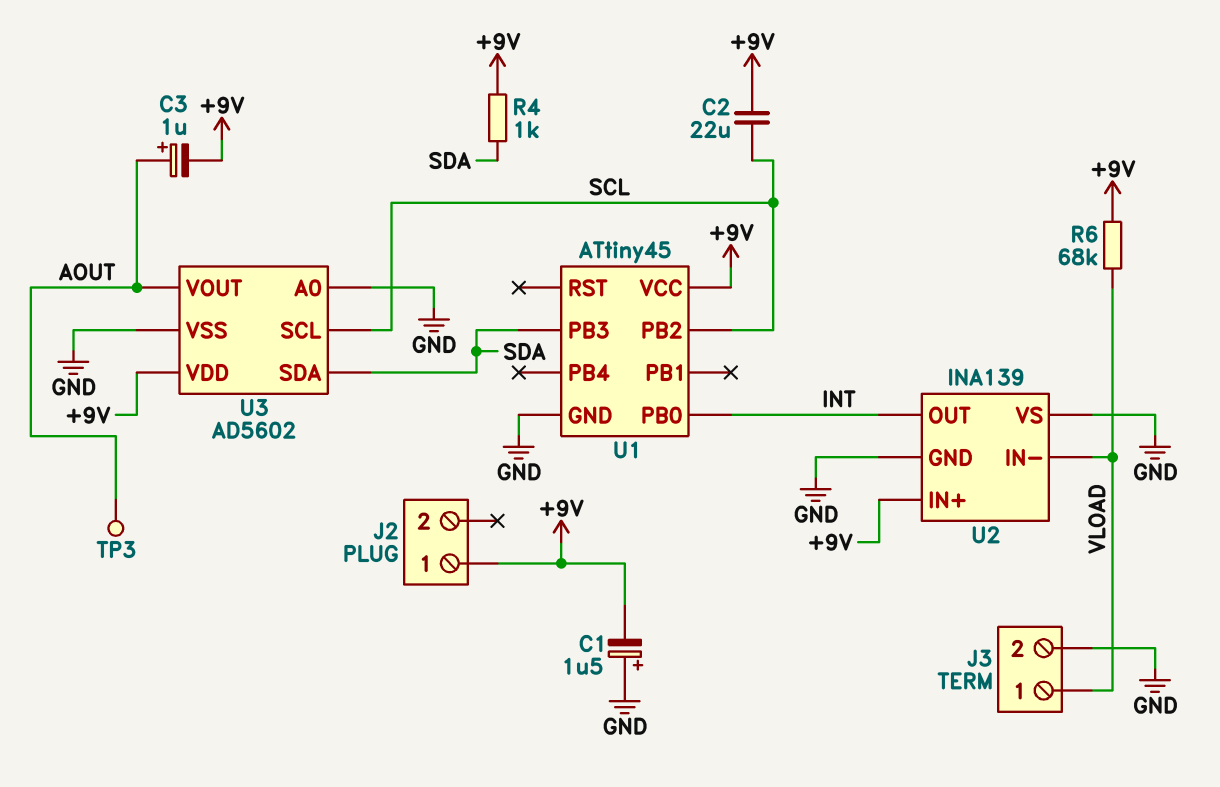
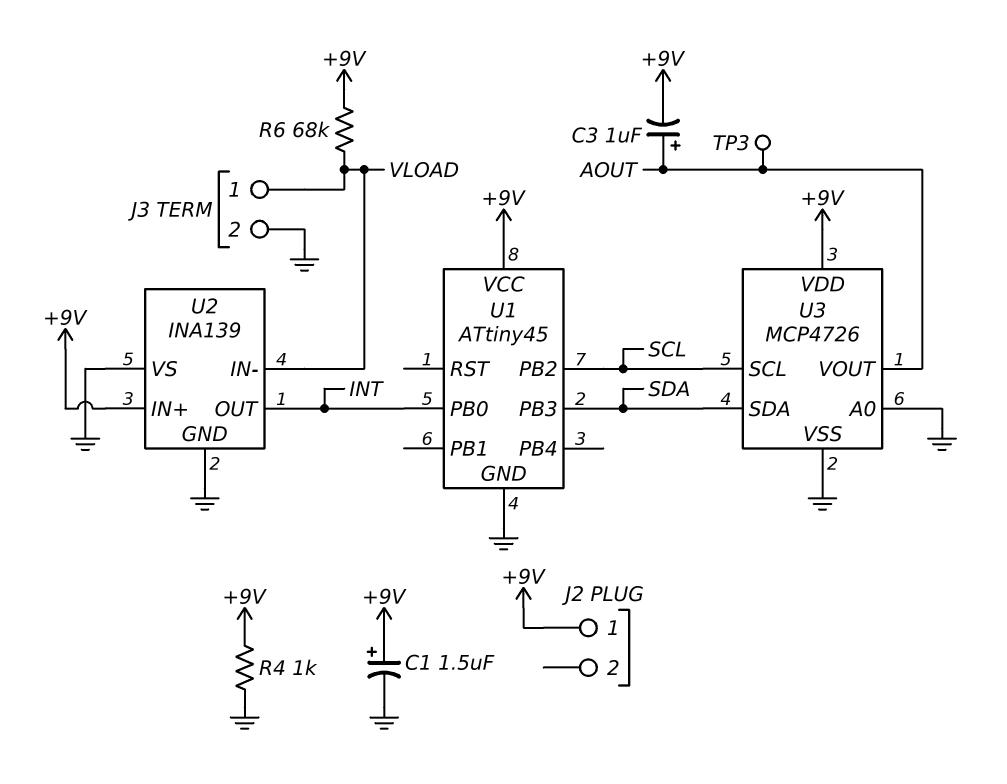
C1: 1.5uF (plus GND, minus +9V) -> 1.5uF (plus +9V, minus GND)
C2: 22uF (+9V, SCL) -> none
R4: 1k (+9V, SDA) -> 1k (+9V, GND)
U3: AD5602 -> MCP4726

